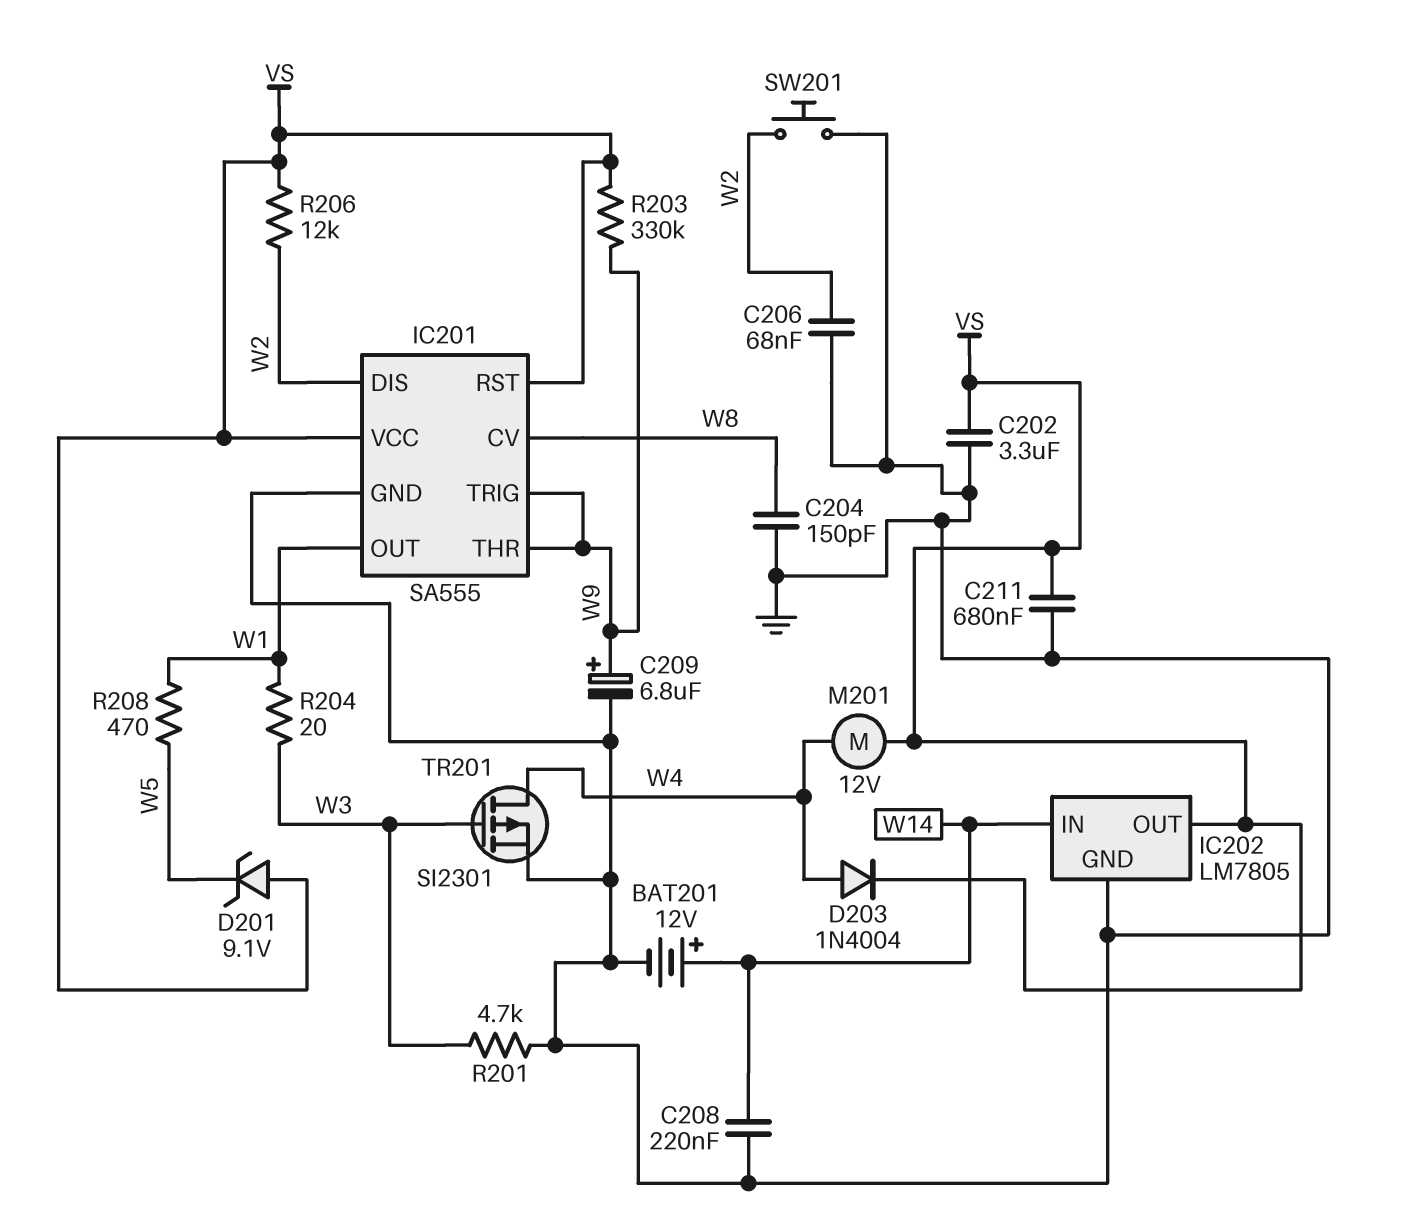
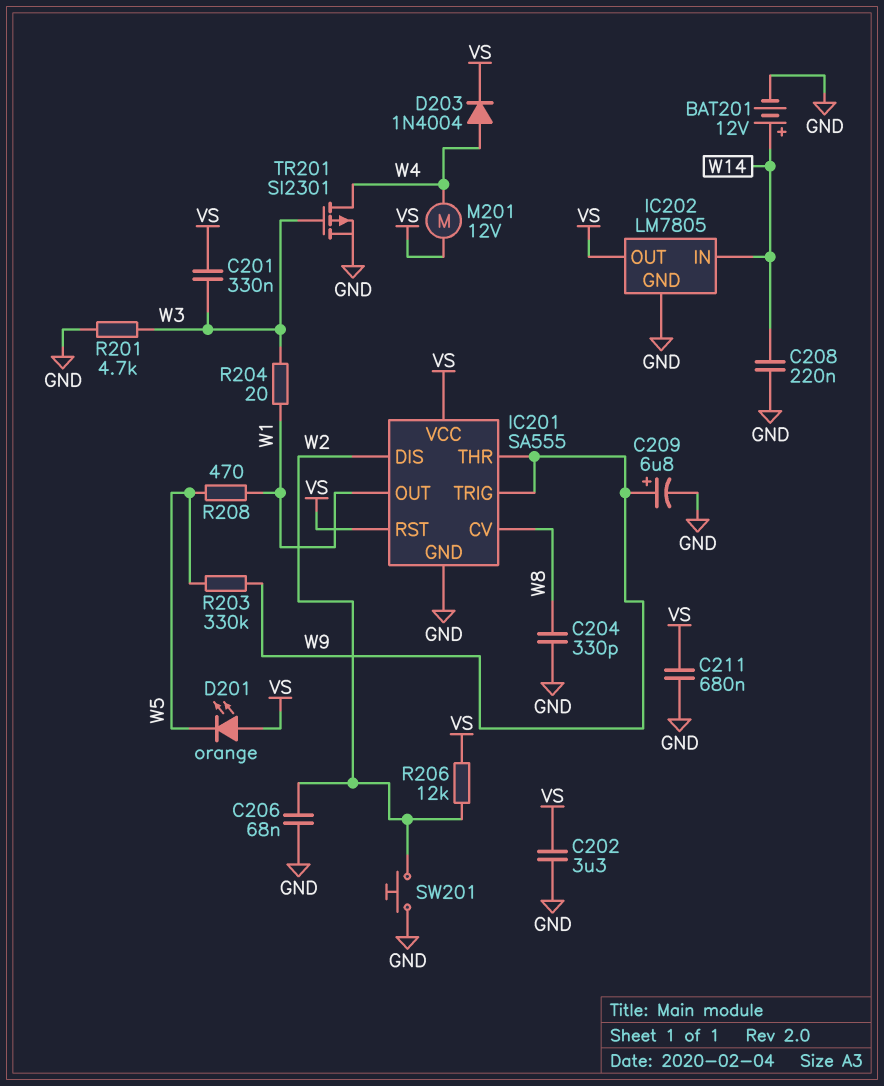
C201: none -> 330nF (VS, W3)
C204: 150pF (GND, W8) -> 330pF (GND, W8)
D201: zener 9.1V (A VS, K W5) -> LED orange (A VS, K W5)
R203: 330k (VS, W9) -> 330k (W5, W9)

